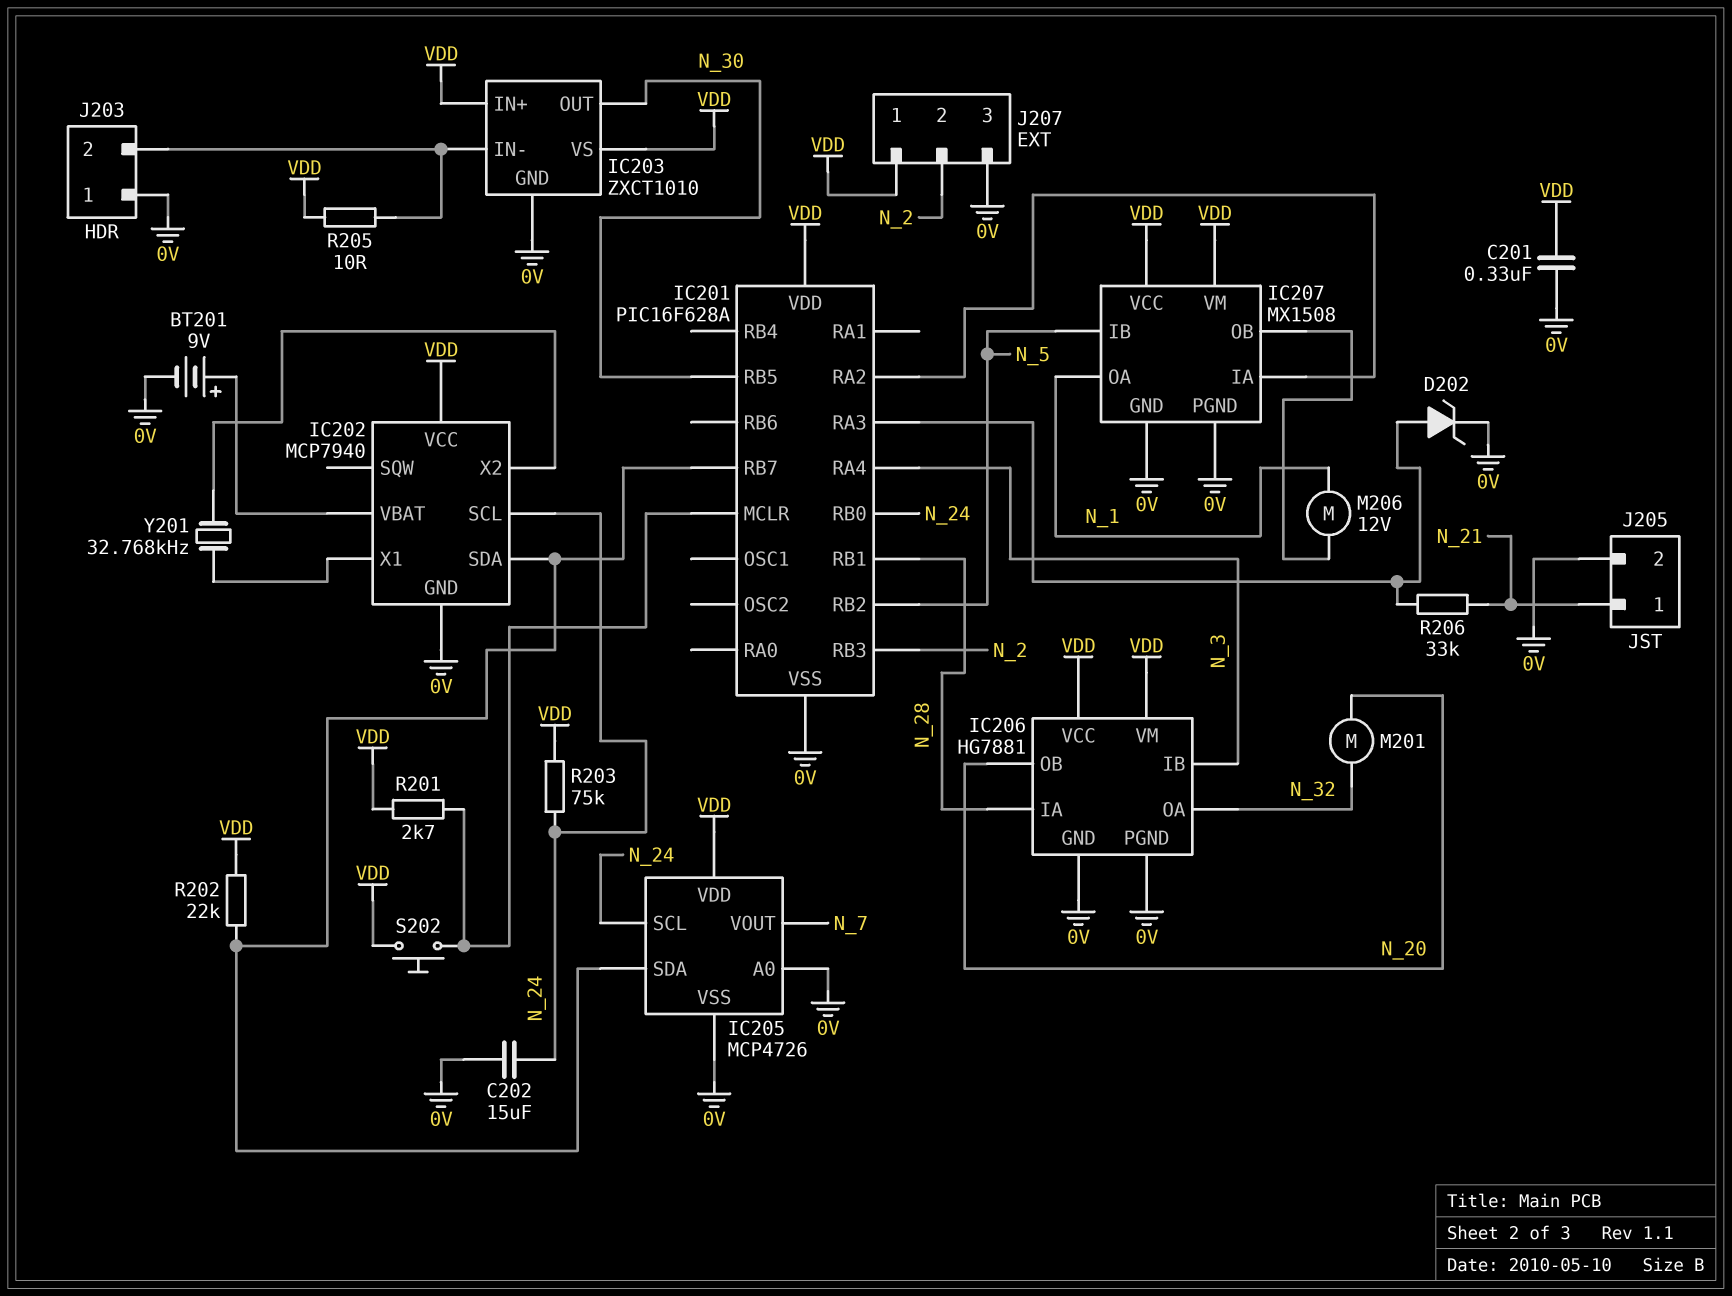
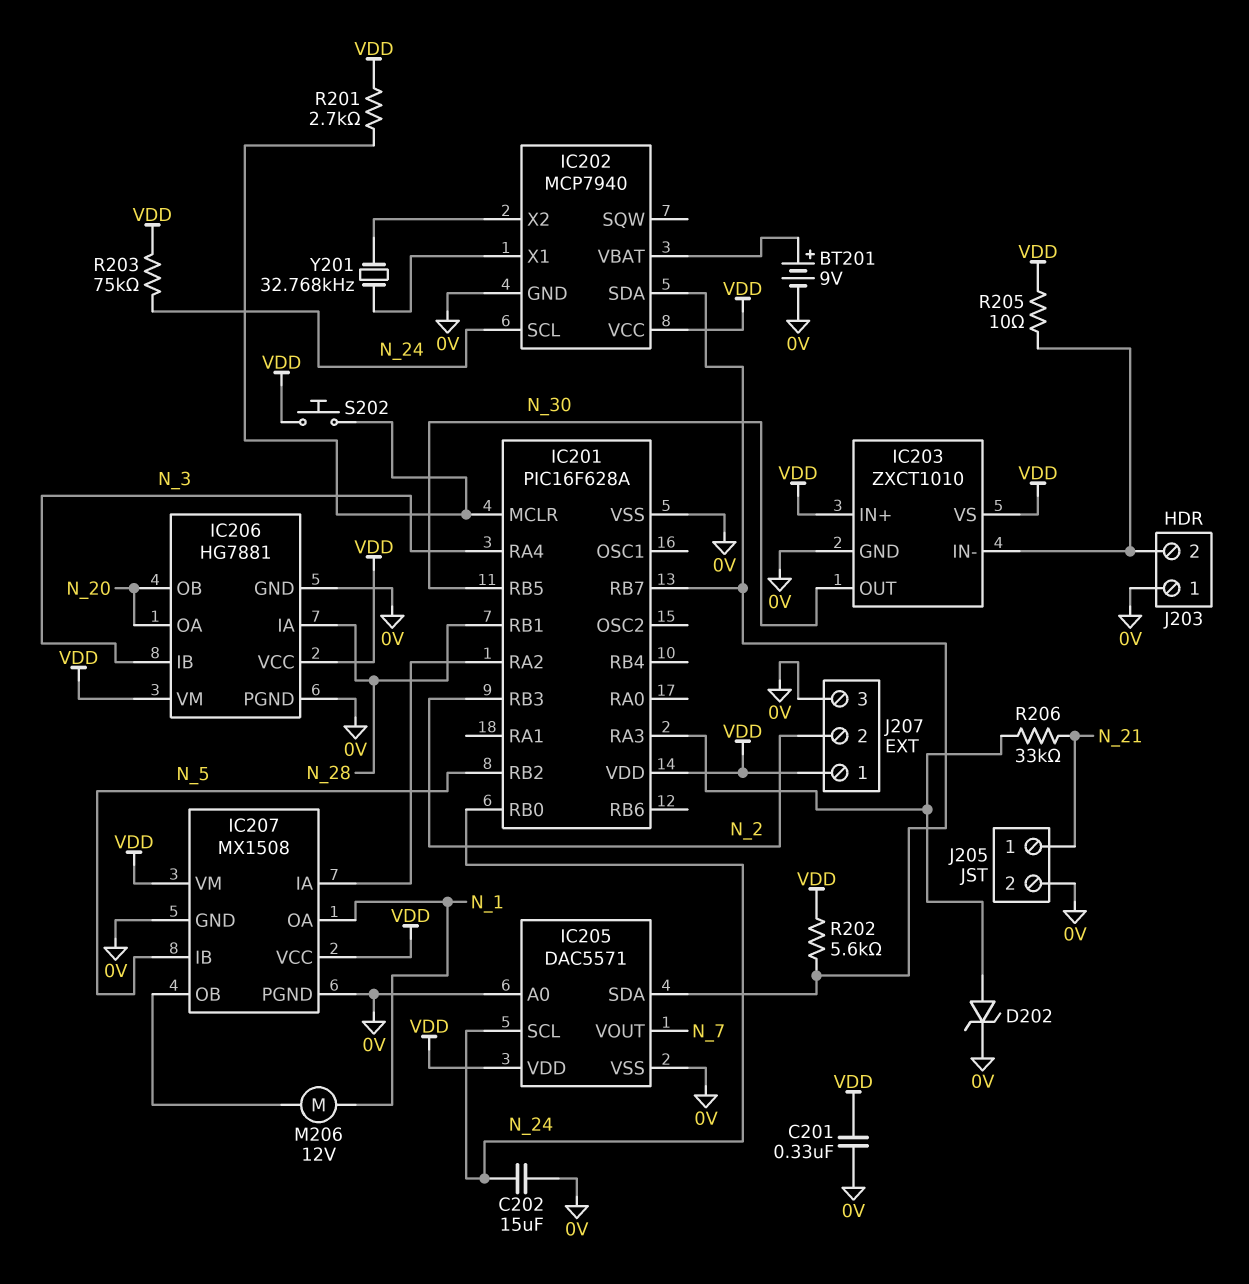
IC205: MCP4726 -> DAC5571
IC206 pin OA: N_32 -> N_20
M201: motor (N_20, N_32) -> none
R202: 22k (IC201/RB7, VDD) -> 5.6k (IC201/RB7, VDD)

